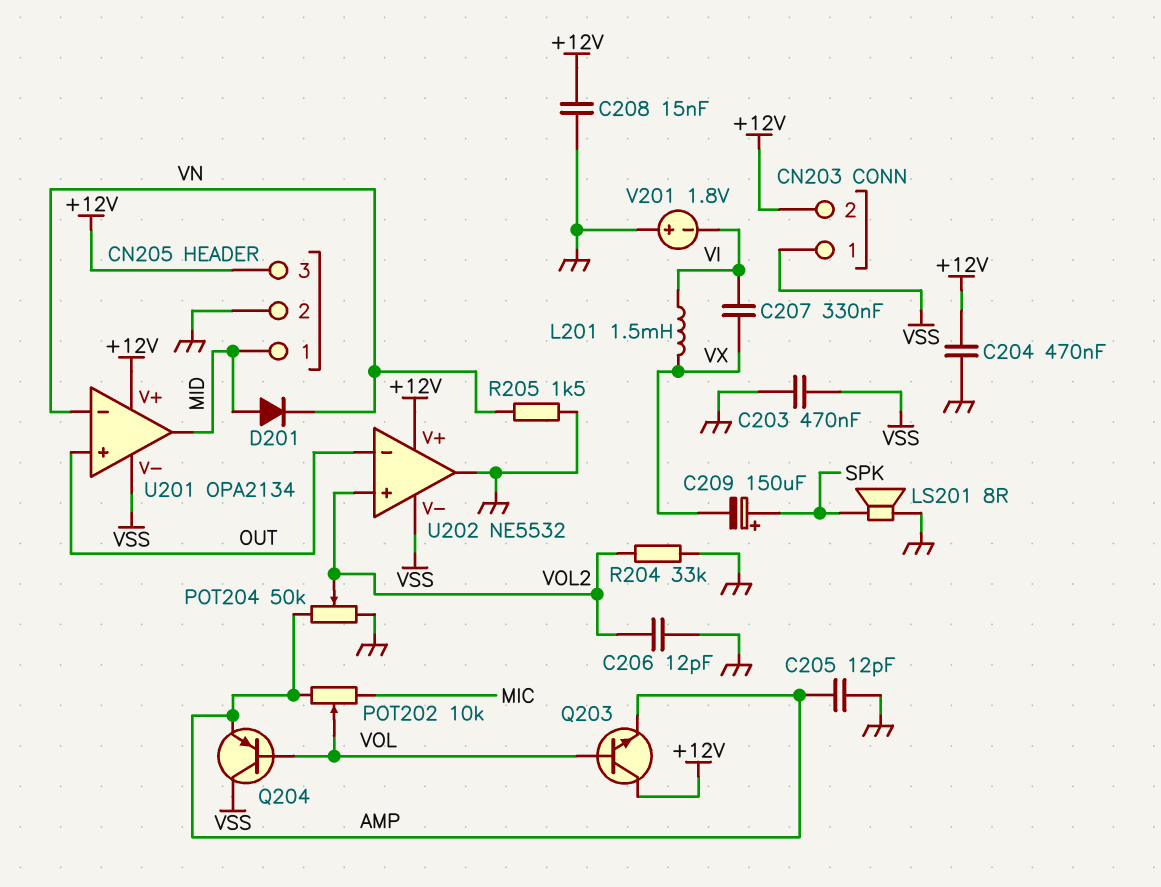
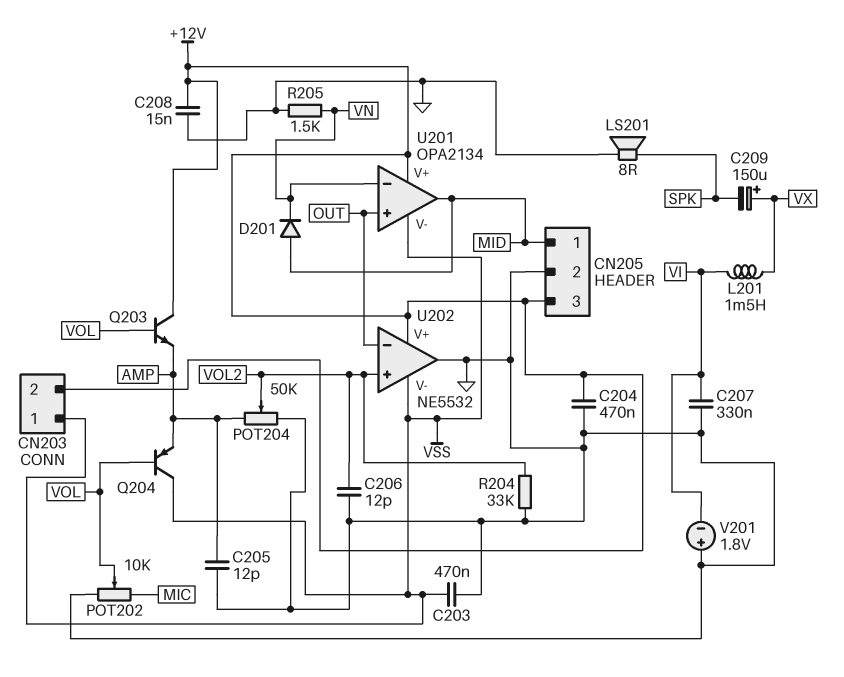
C207: 330nF (VI, VX) -> 330nF (GND, VI)
C209: 150uF (plus SPK, minus VX) -> 150uF (plus VX, minus SPK)
POT202: 10k (AMP, MIC, wiper VOL) -> 10k (GND, MIC, wiper VOL)

